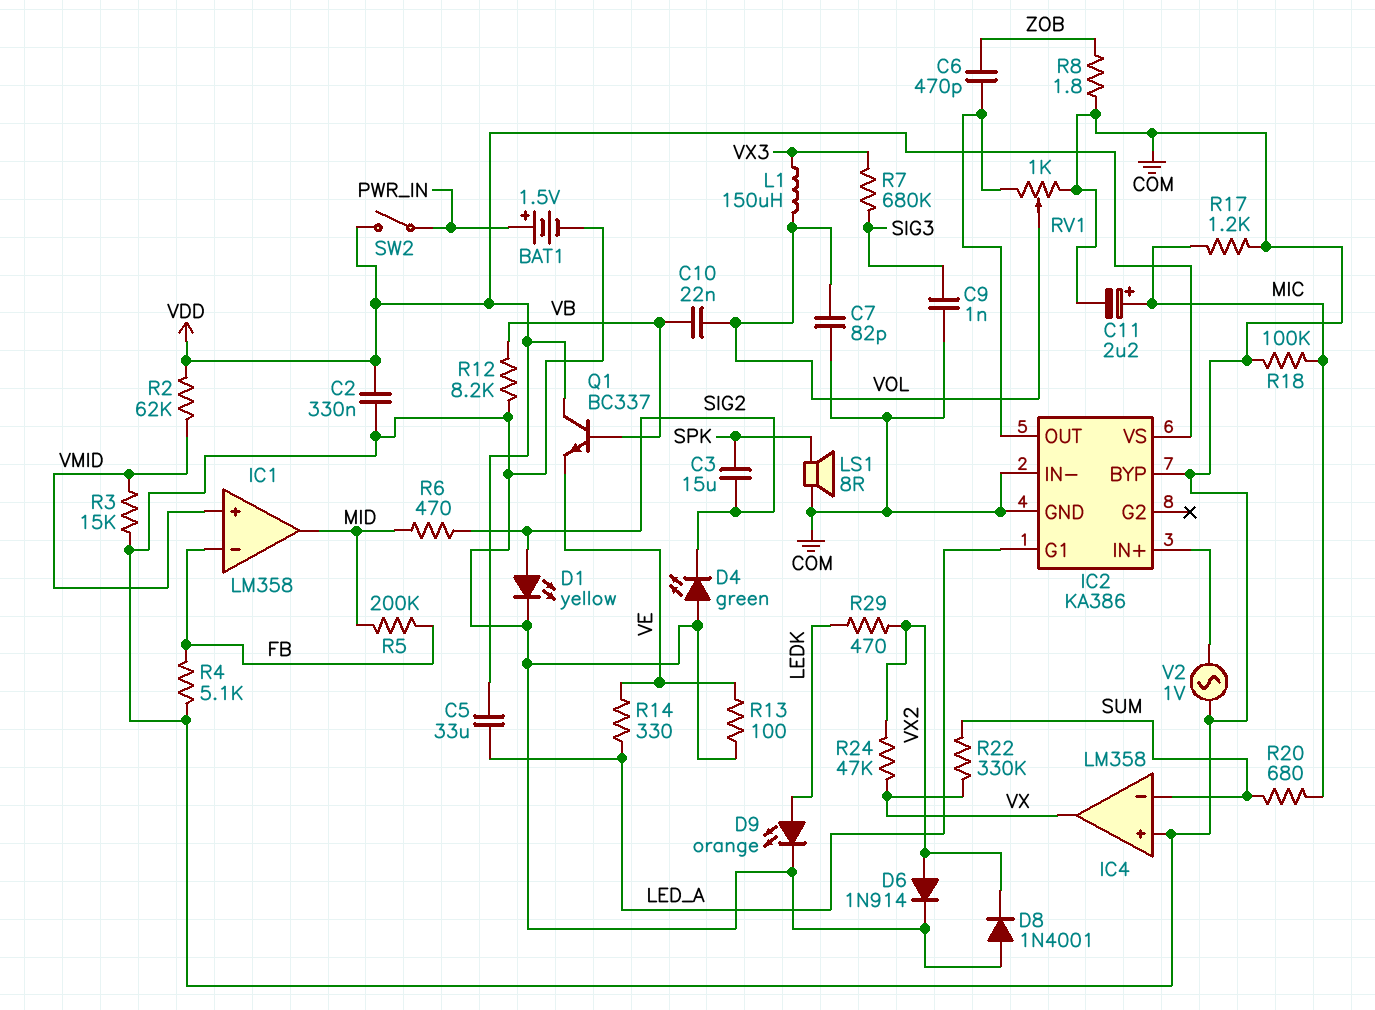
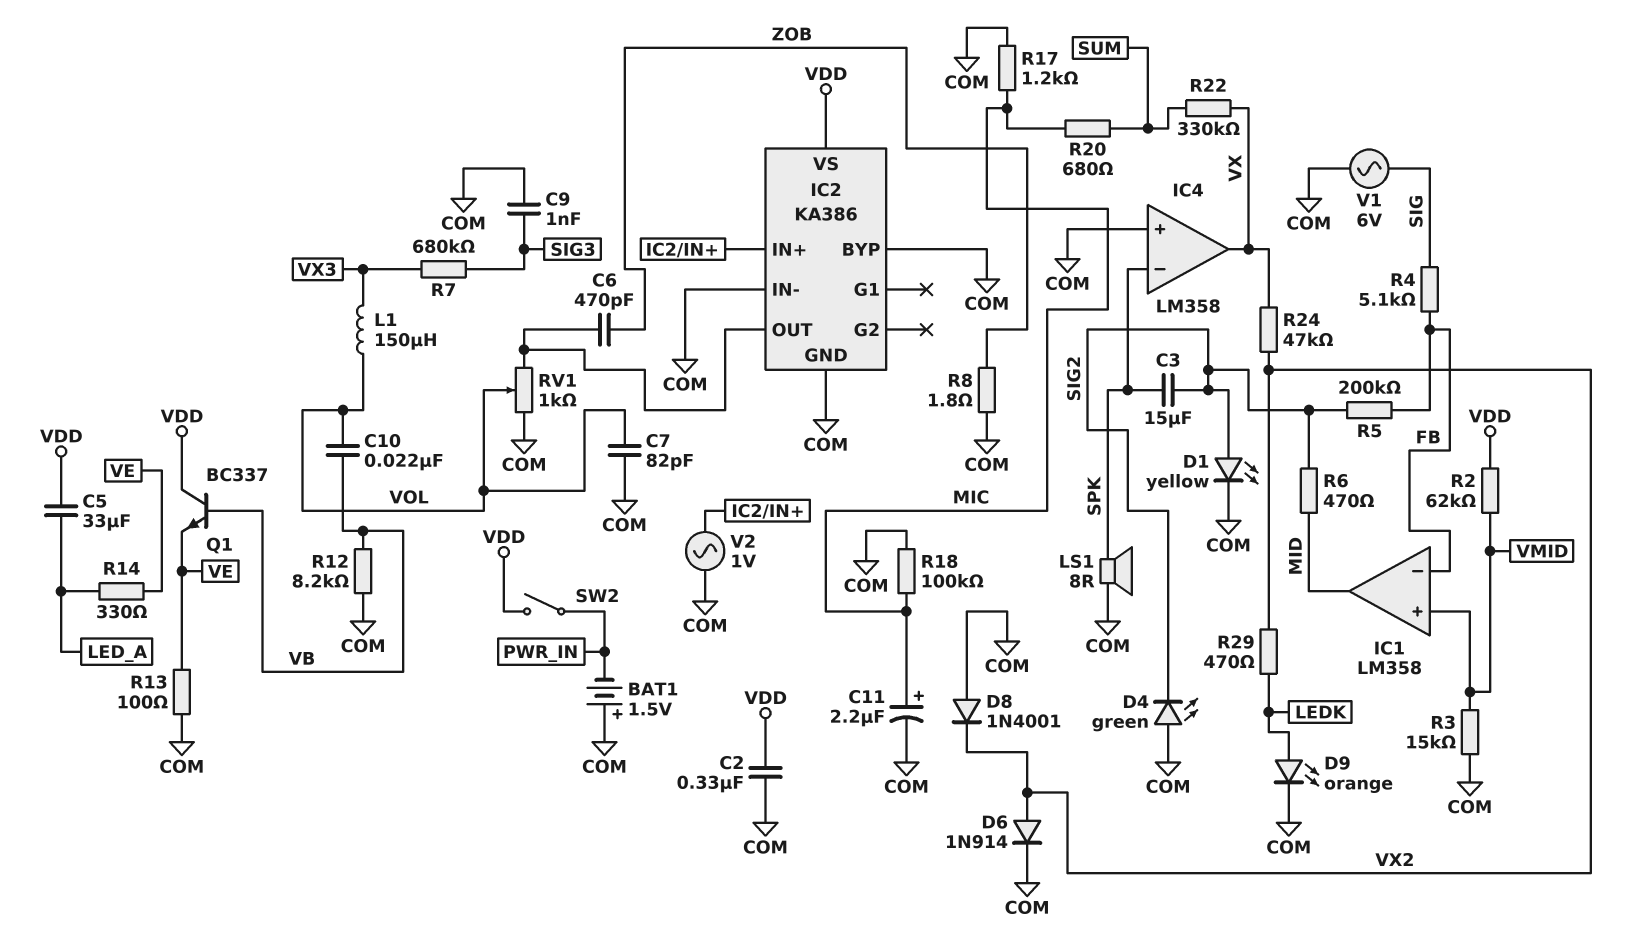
BAT1: 1.5V (plus PWR_IN, minus COM) -> 1.5V (plus COM, minus PWR_IN)
IC2 pin G1: LED_A -> none
IC4 pin in-: SUM -> SPK
R4: 5.1k (COM, FB) -> 5.1k (FB, SIG)
R5: 200k (FB, MID) -> 200k (FB, SIG2)
V1: none -> AC 6V (COM, SIG)

